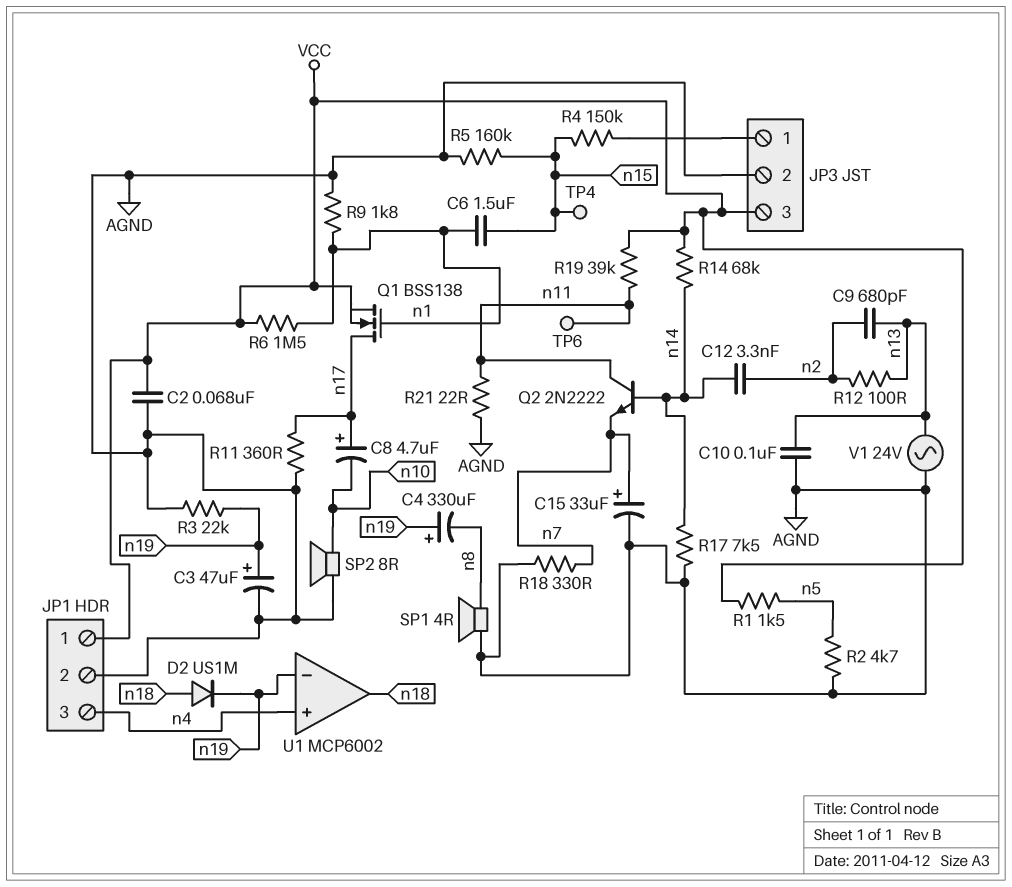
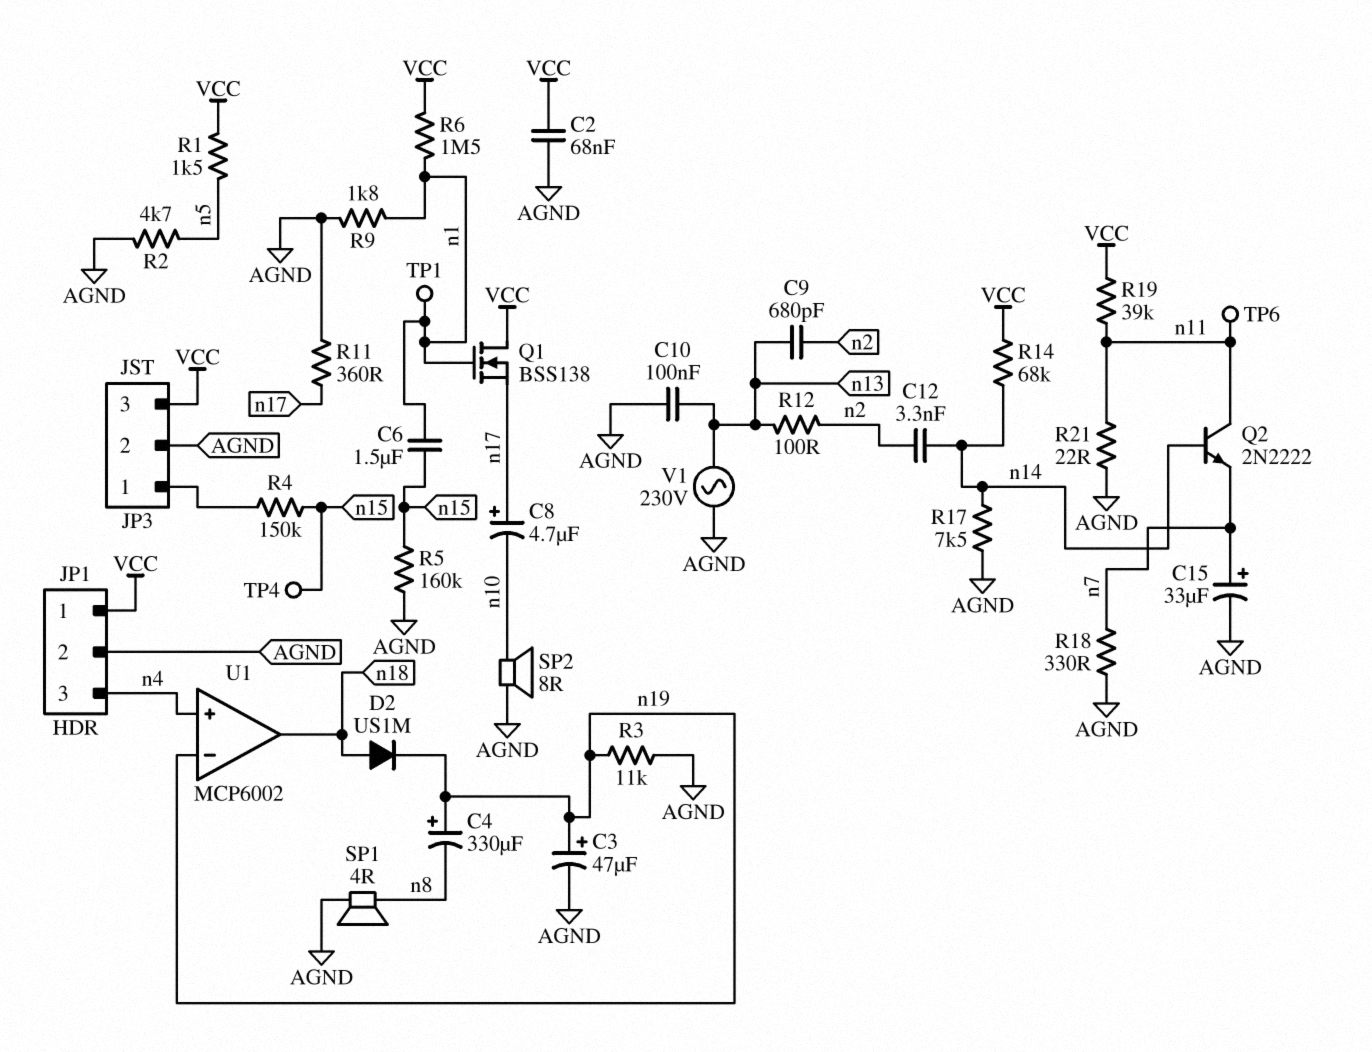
Q1: NMOS BSS138 (G n1, D n17, S VCC) -> NMOS BSS138 (G n1, D VCC, S n17)
R3: 22k (AGND, n19) -> 11k (AGND, n19)
TP1: none -> test point (n1)
V1: AC 24V (AGND, n13) -> AC 230V (AGND, n13)

